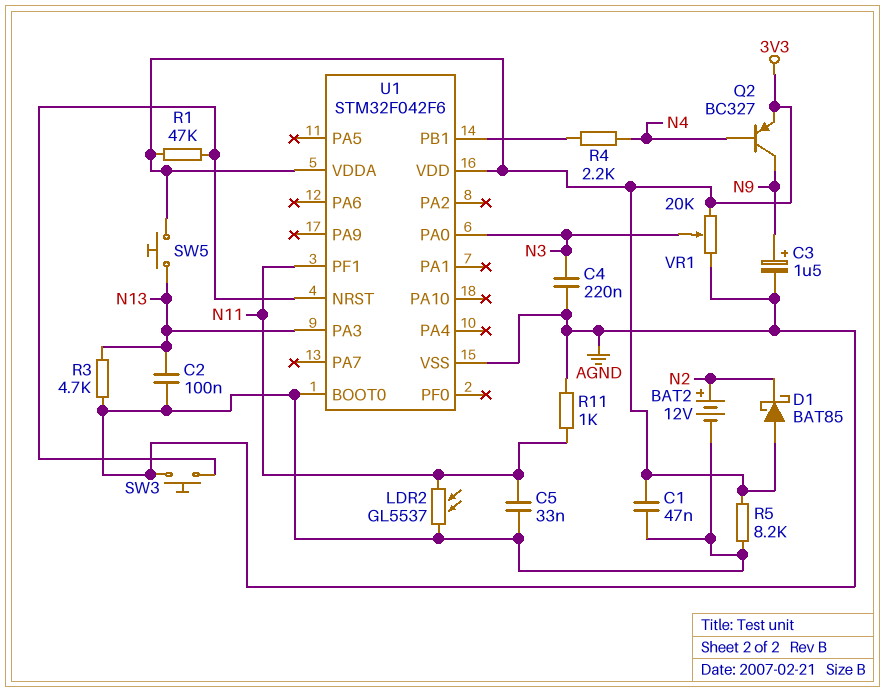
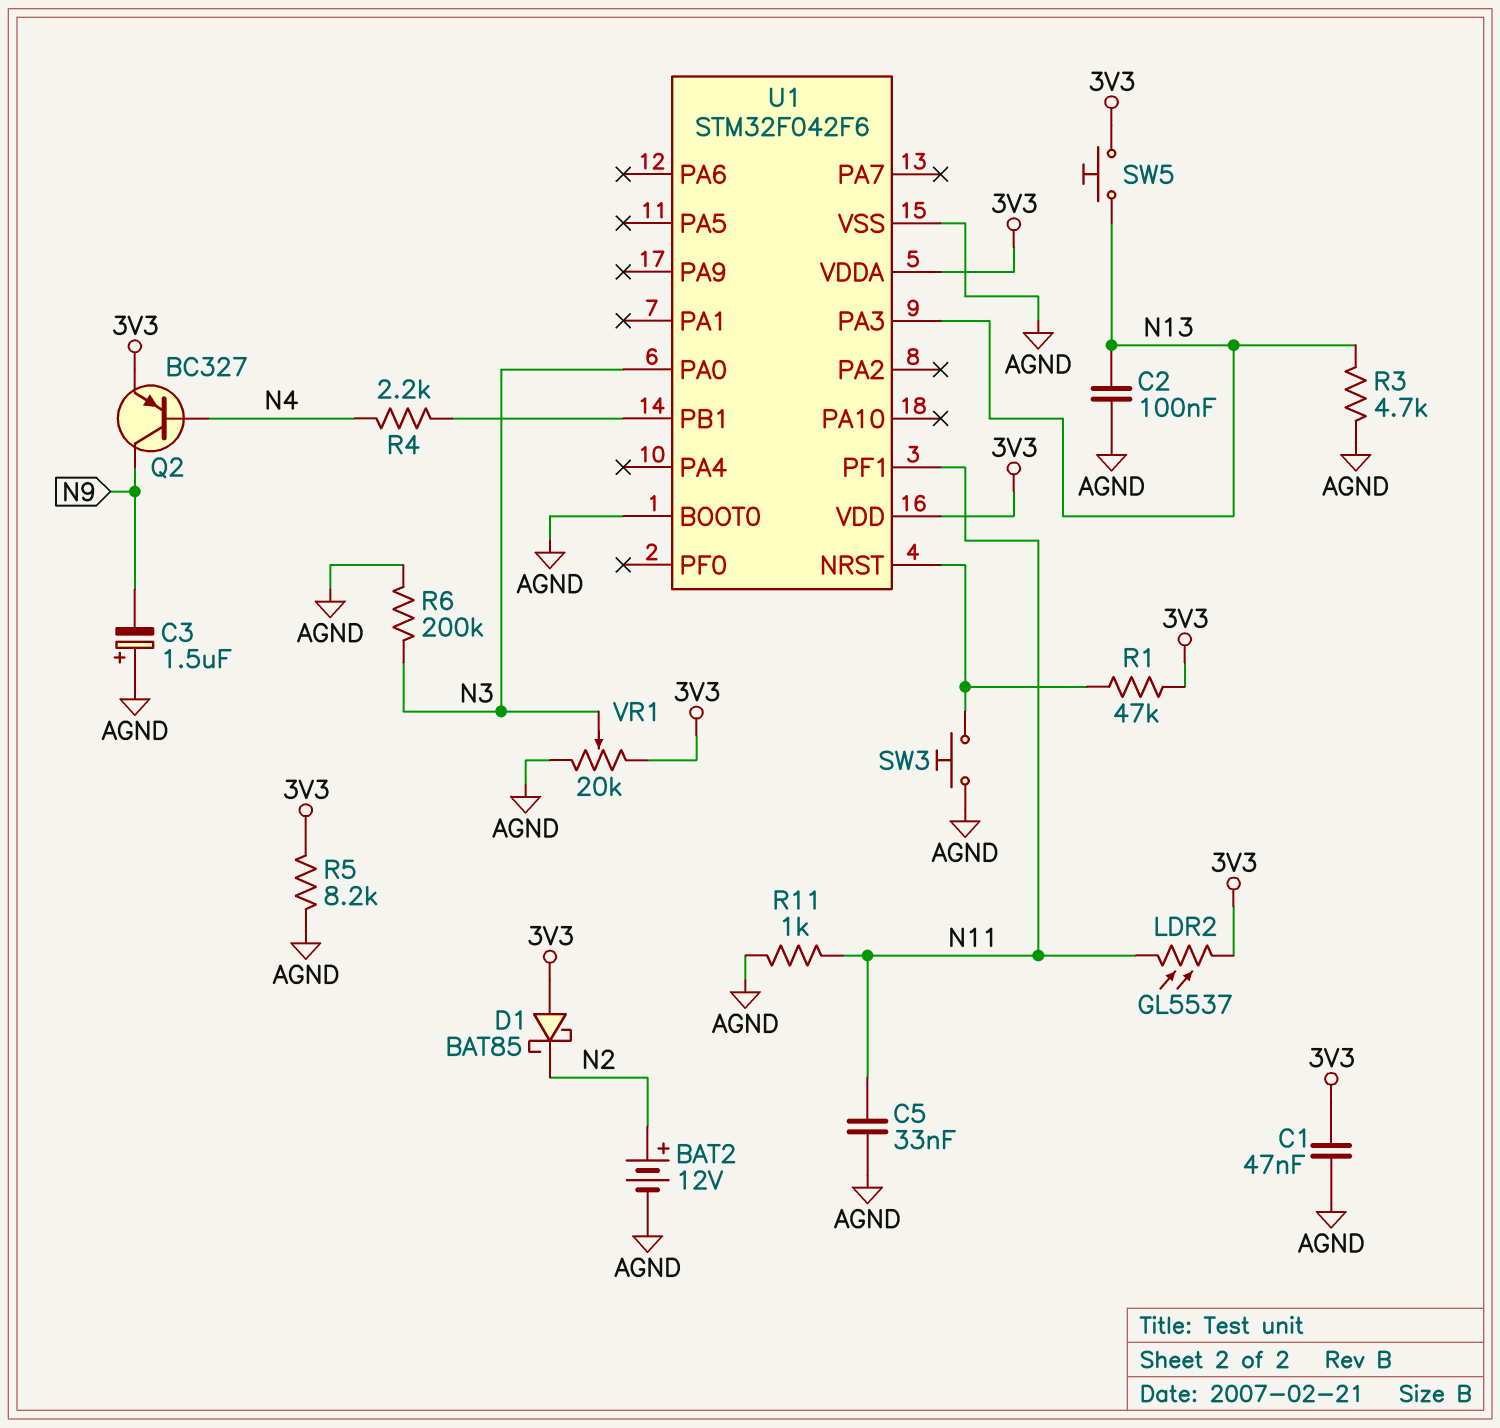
C3: 1.5uF (plus N9, minus AGND) -> 1.5uF (plus AGND, minus N9)
C4: 220nF (AGND, N3) -> none
LDR2: GL5537 (AGND, N11) -> GL5537 (3V3, N11)
R6: none -> 200k (AGND, N3)

